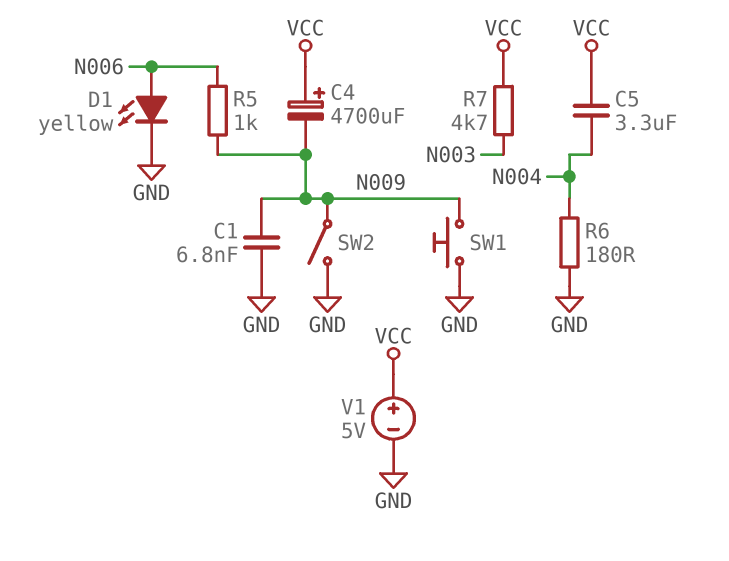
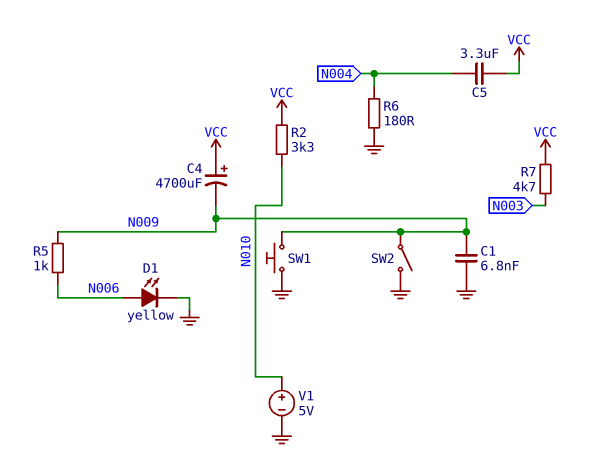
R2: none -> 3.3k (N010, VCC)
V1: 5V (plus VCC, minus GND) -> 5V (plus N010, minus GND)

